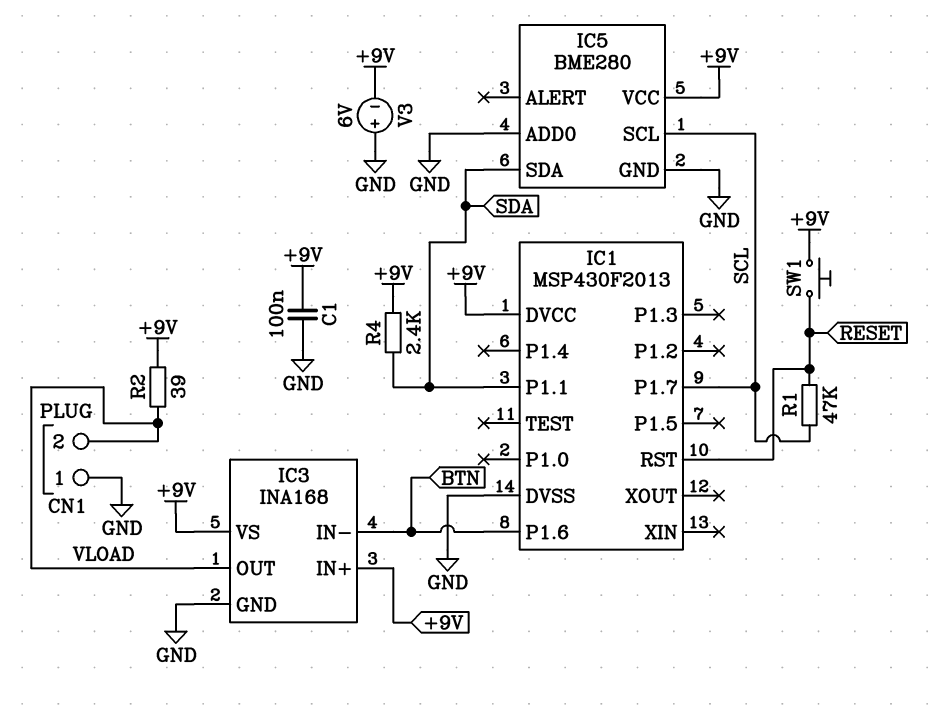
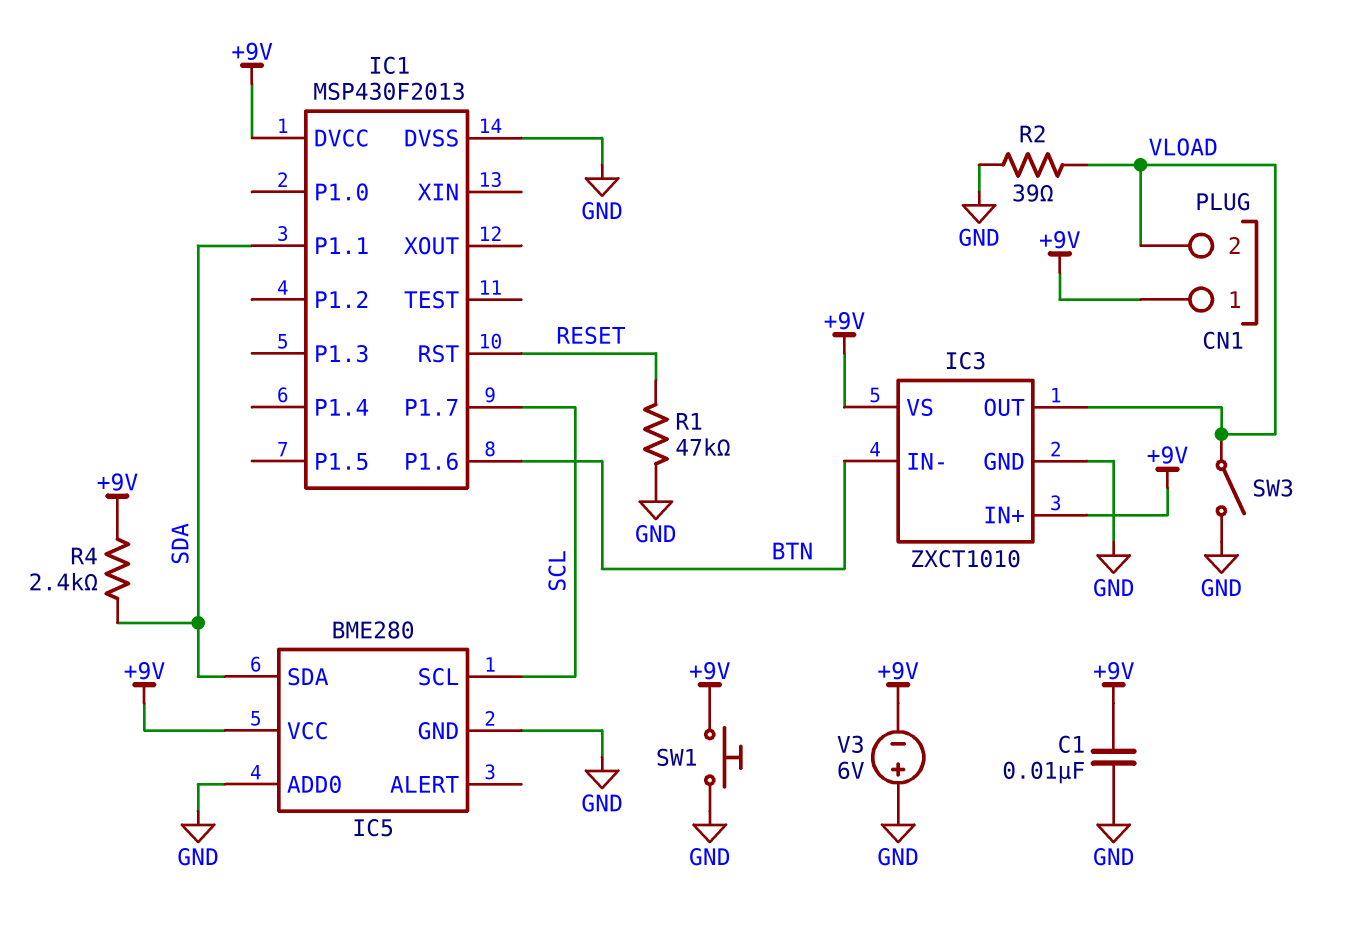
C1: 100nF (+9V, GND) -> 10nF (+9V, GND)
CN1 pin 1: GND -> +9V
IC3: INA168 -> ZXCT1010
R1: 47k (RESET, SCL) -> 47k (GND, RESET)
R2: 39 (+9V, VLOAD) -> 39 (GND, VLOAD)
SW1: button (+9V, RESET) -> button (+9V, GND)
SW3: none -> switch (GND, VLOAD)

